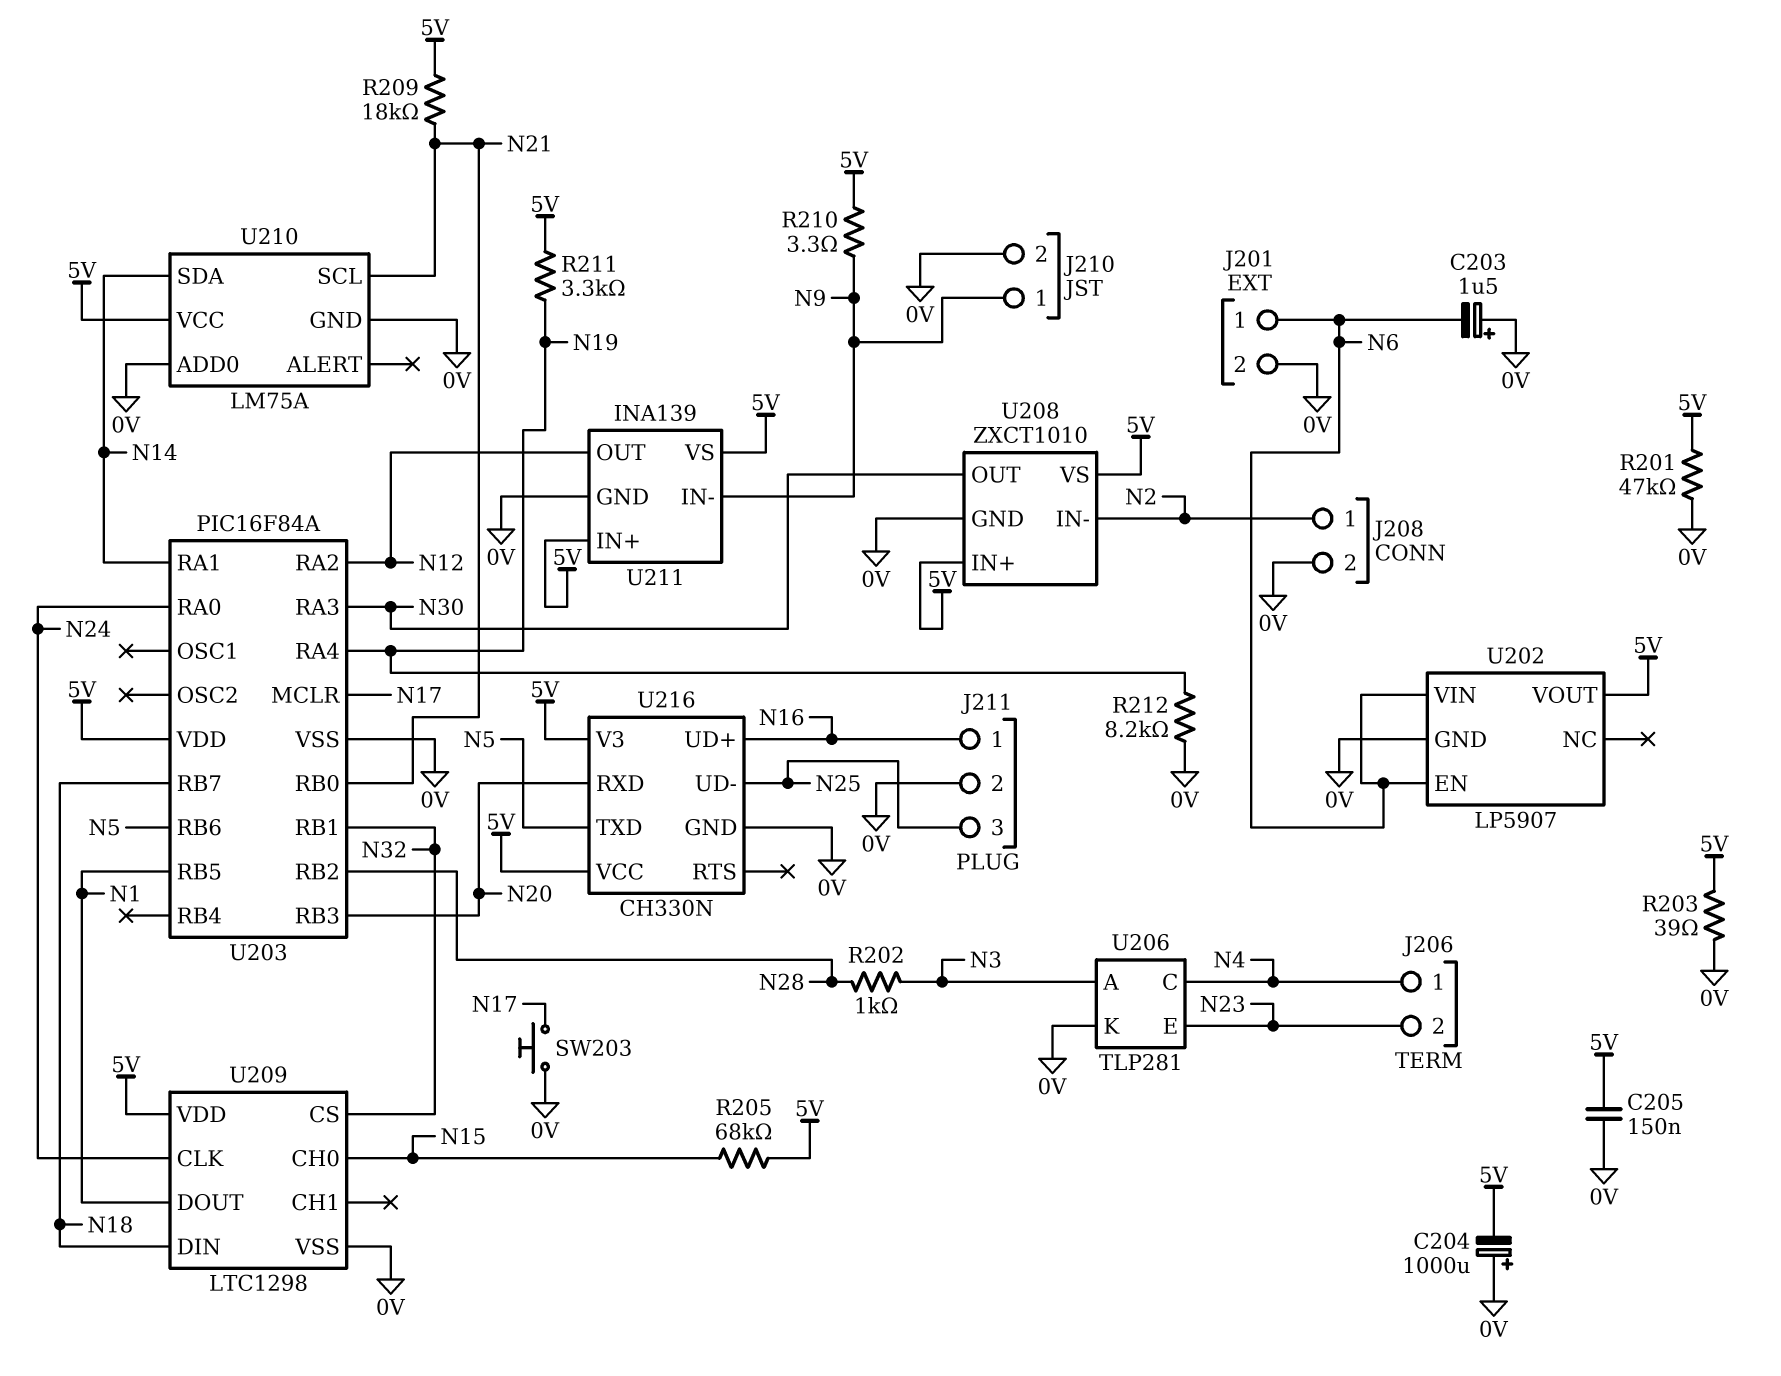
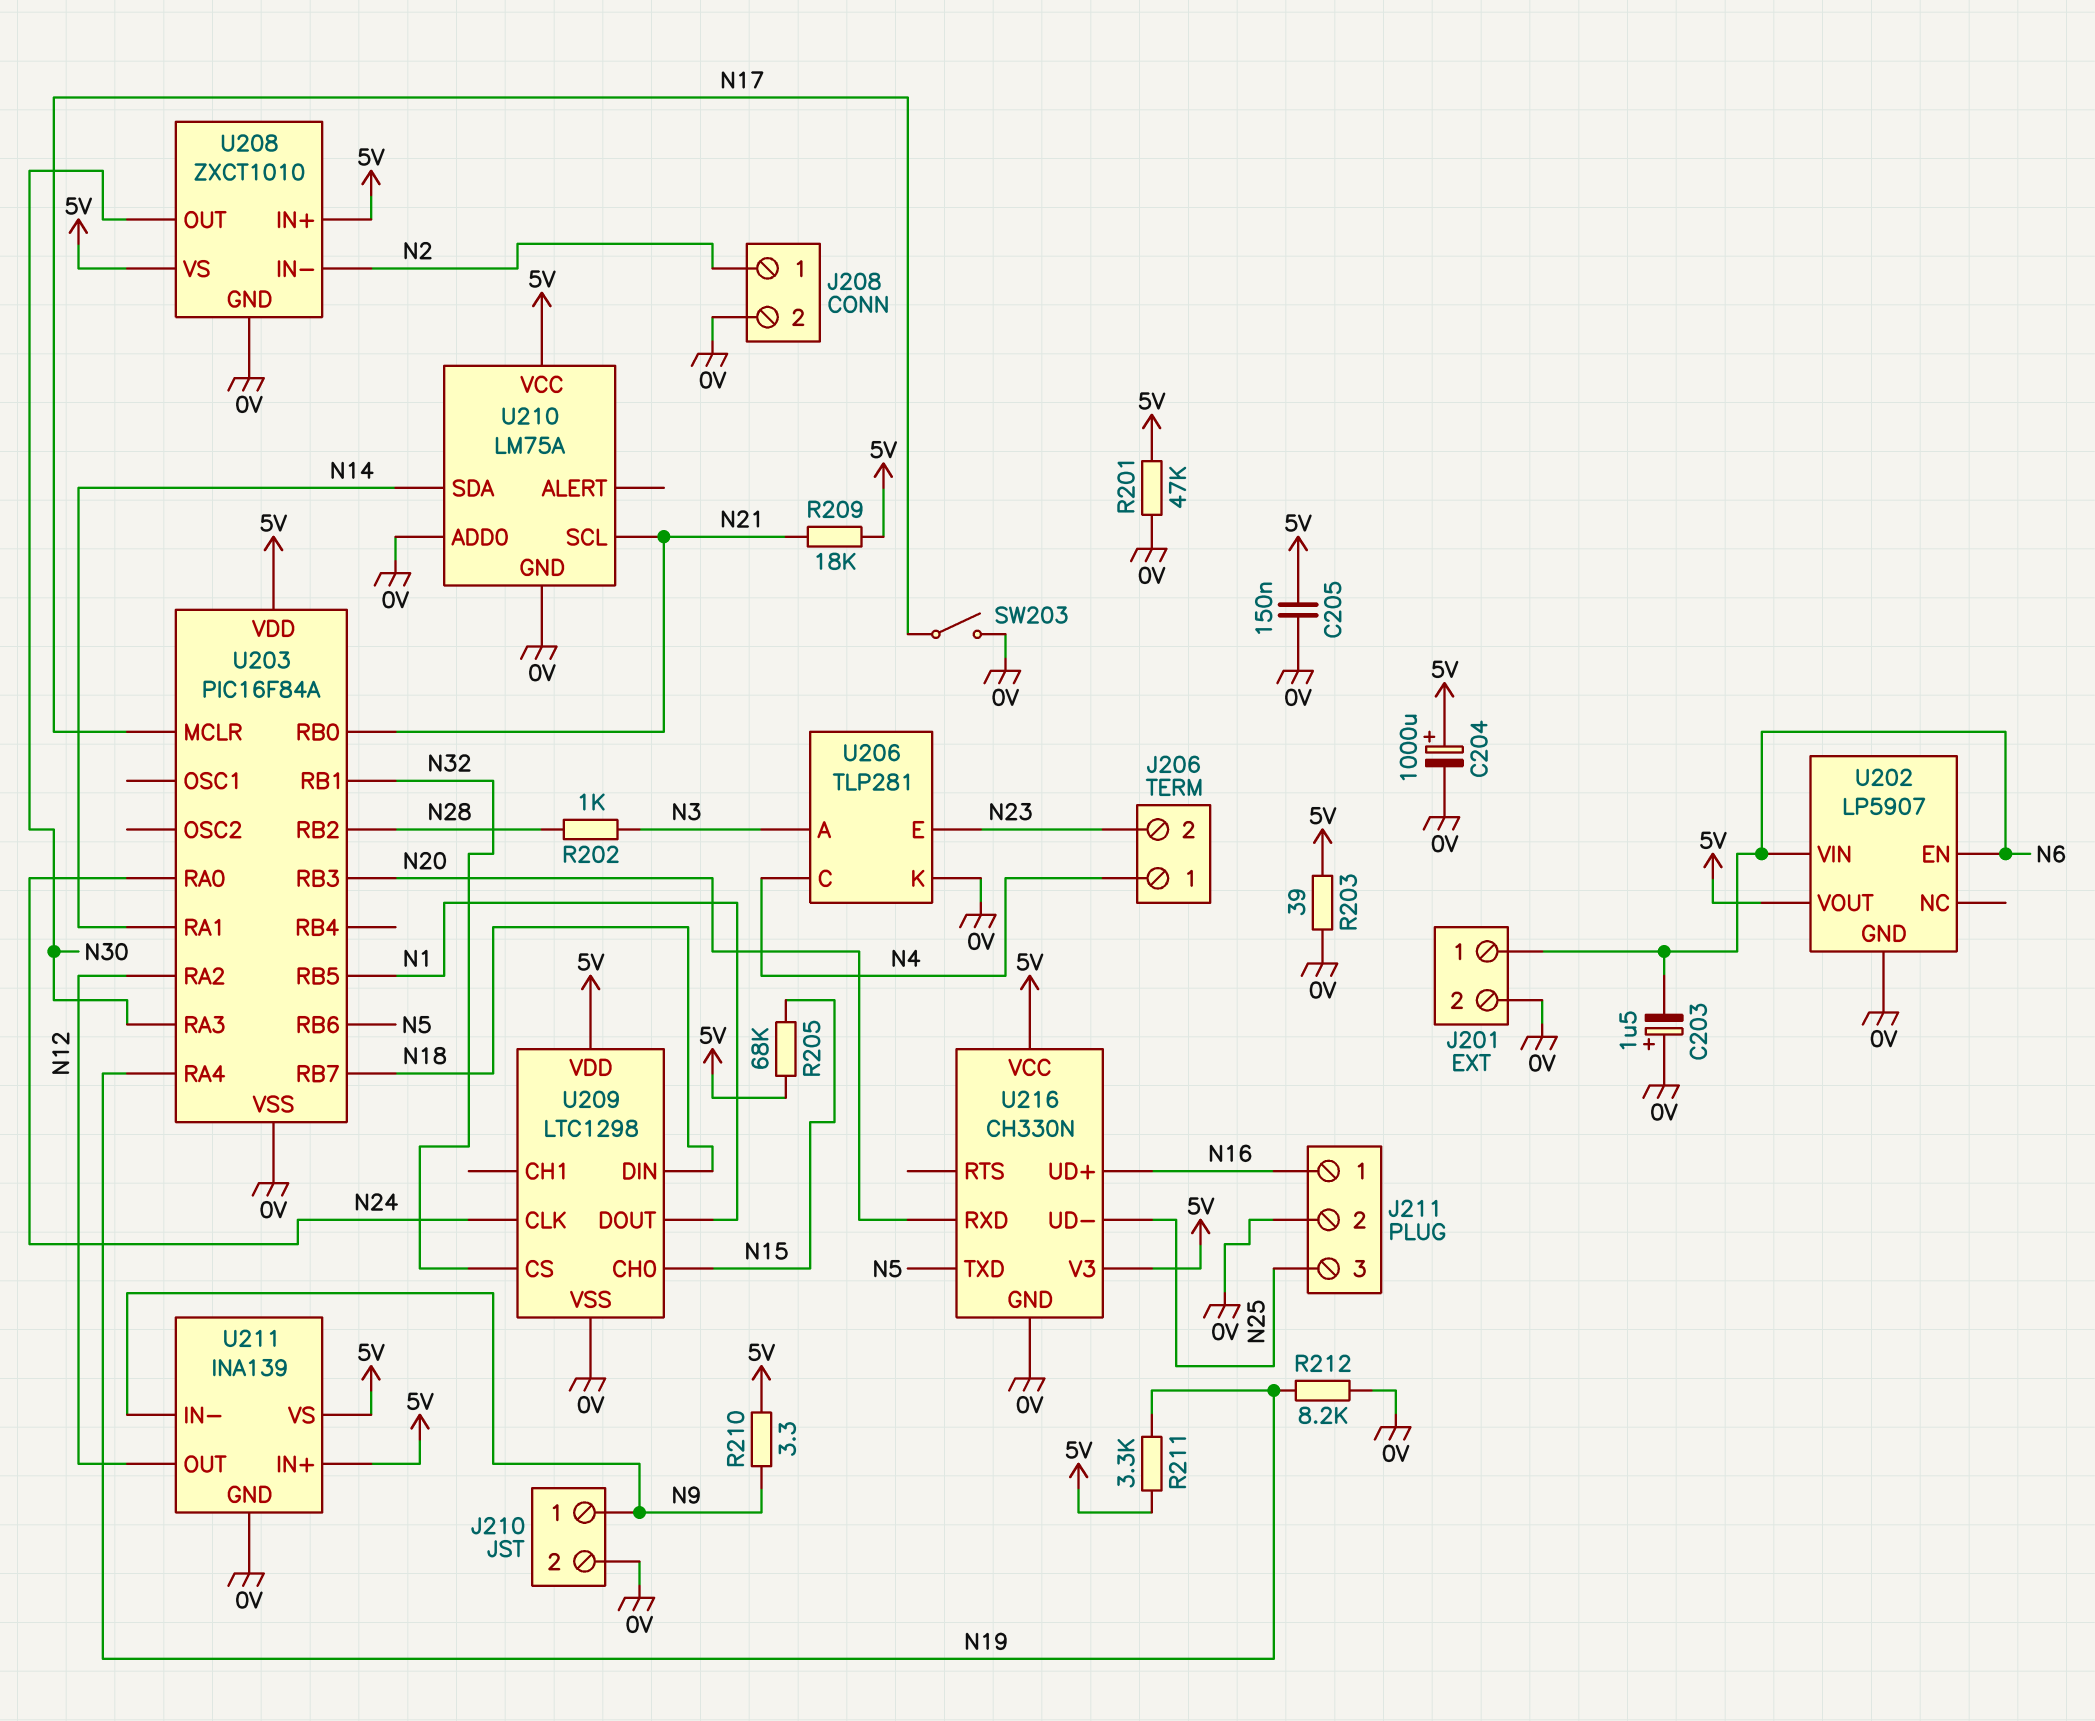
C204: 1000uF (plus 0V, minus 5V) -> 1000uF (plus 5V, minus 0V)
SW203: button (0V, N17) -> switch (0V, N17)

